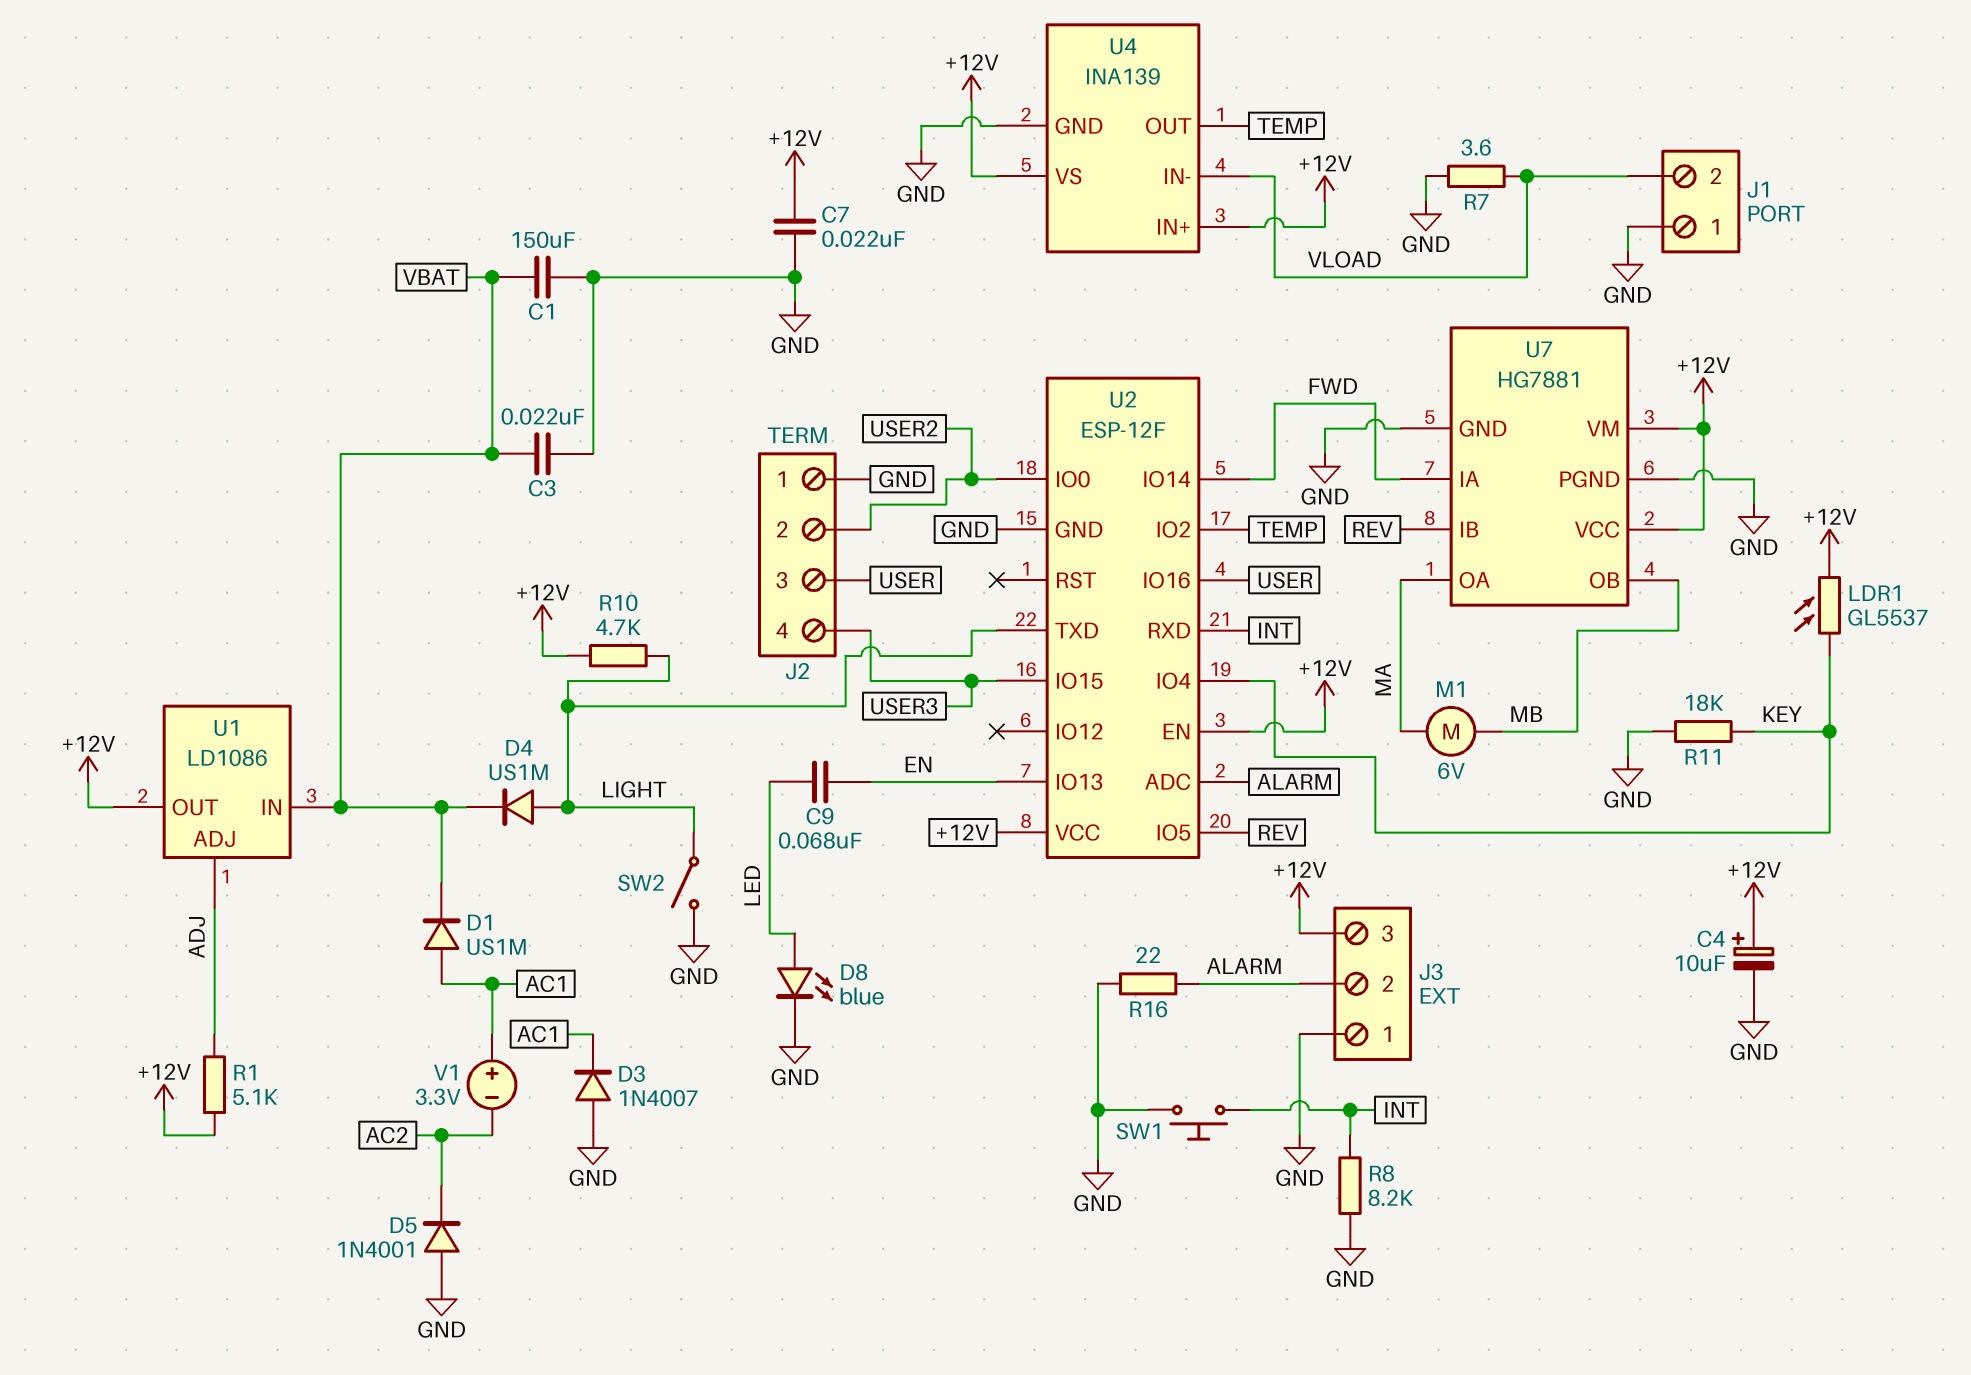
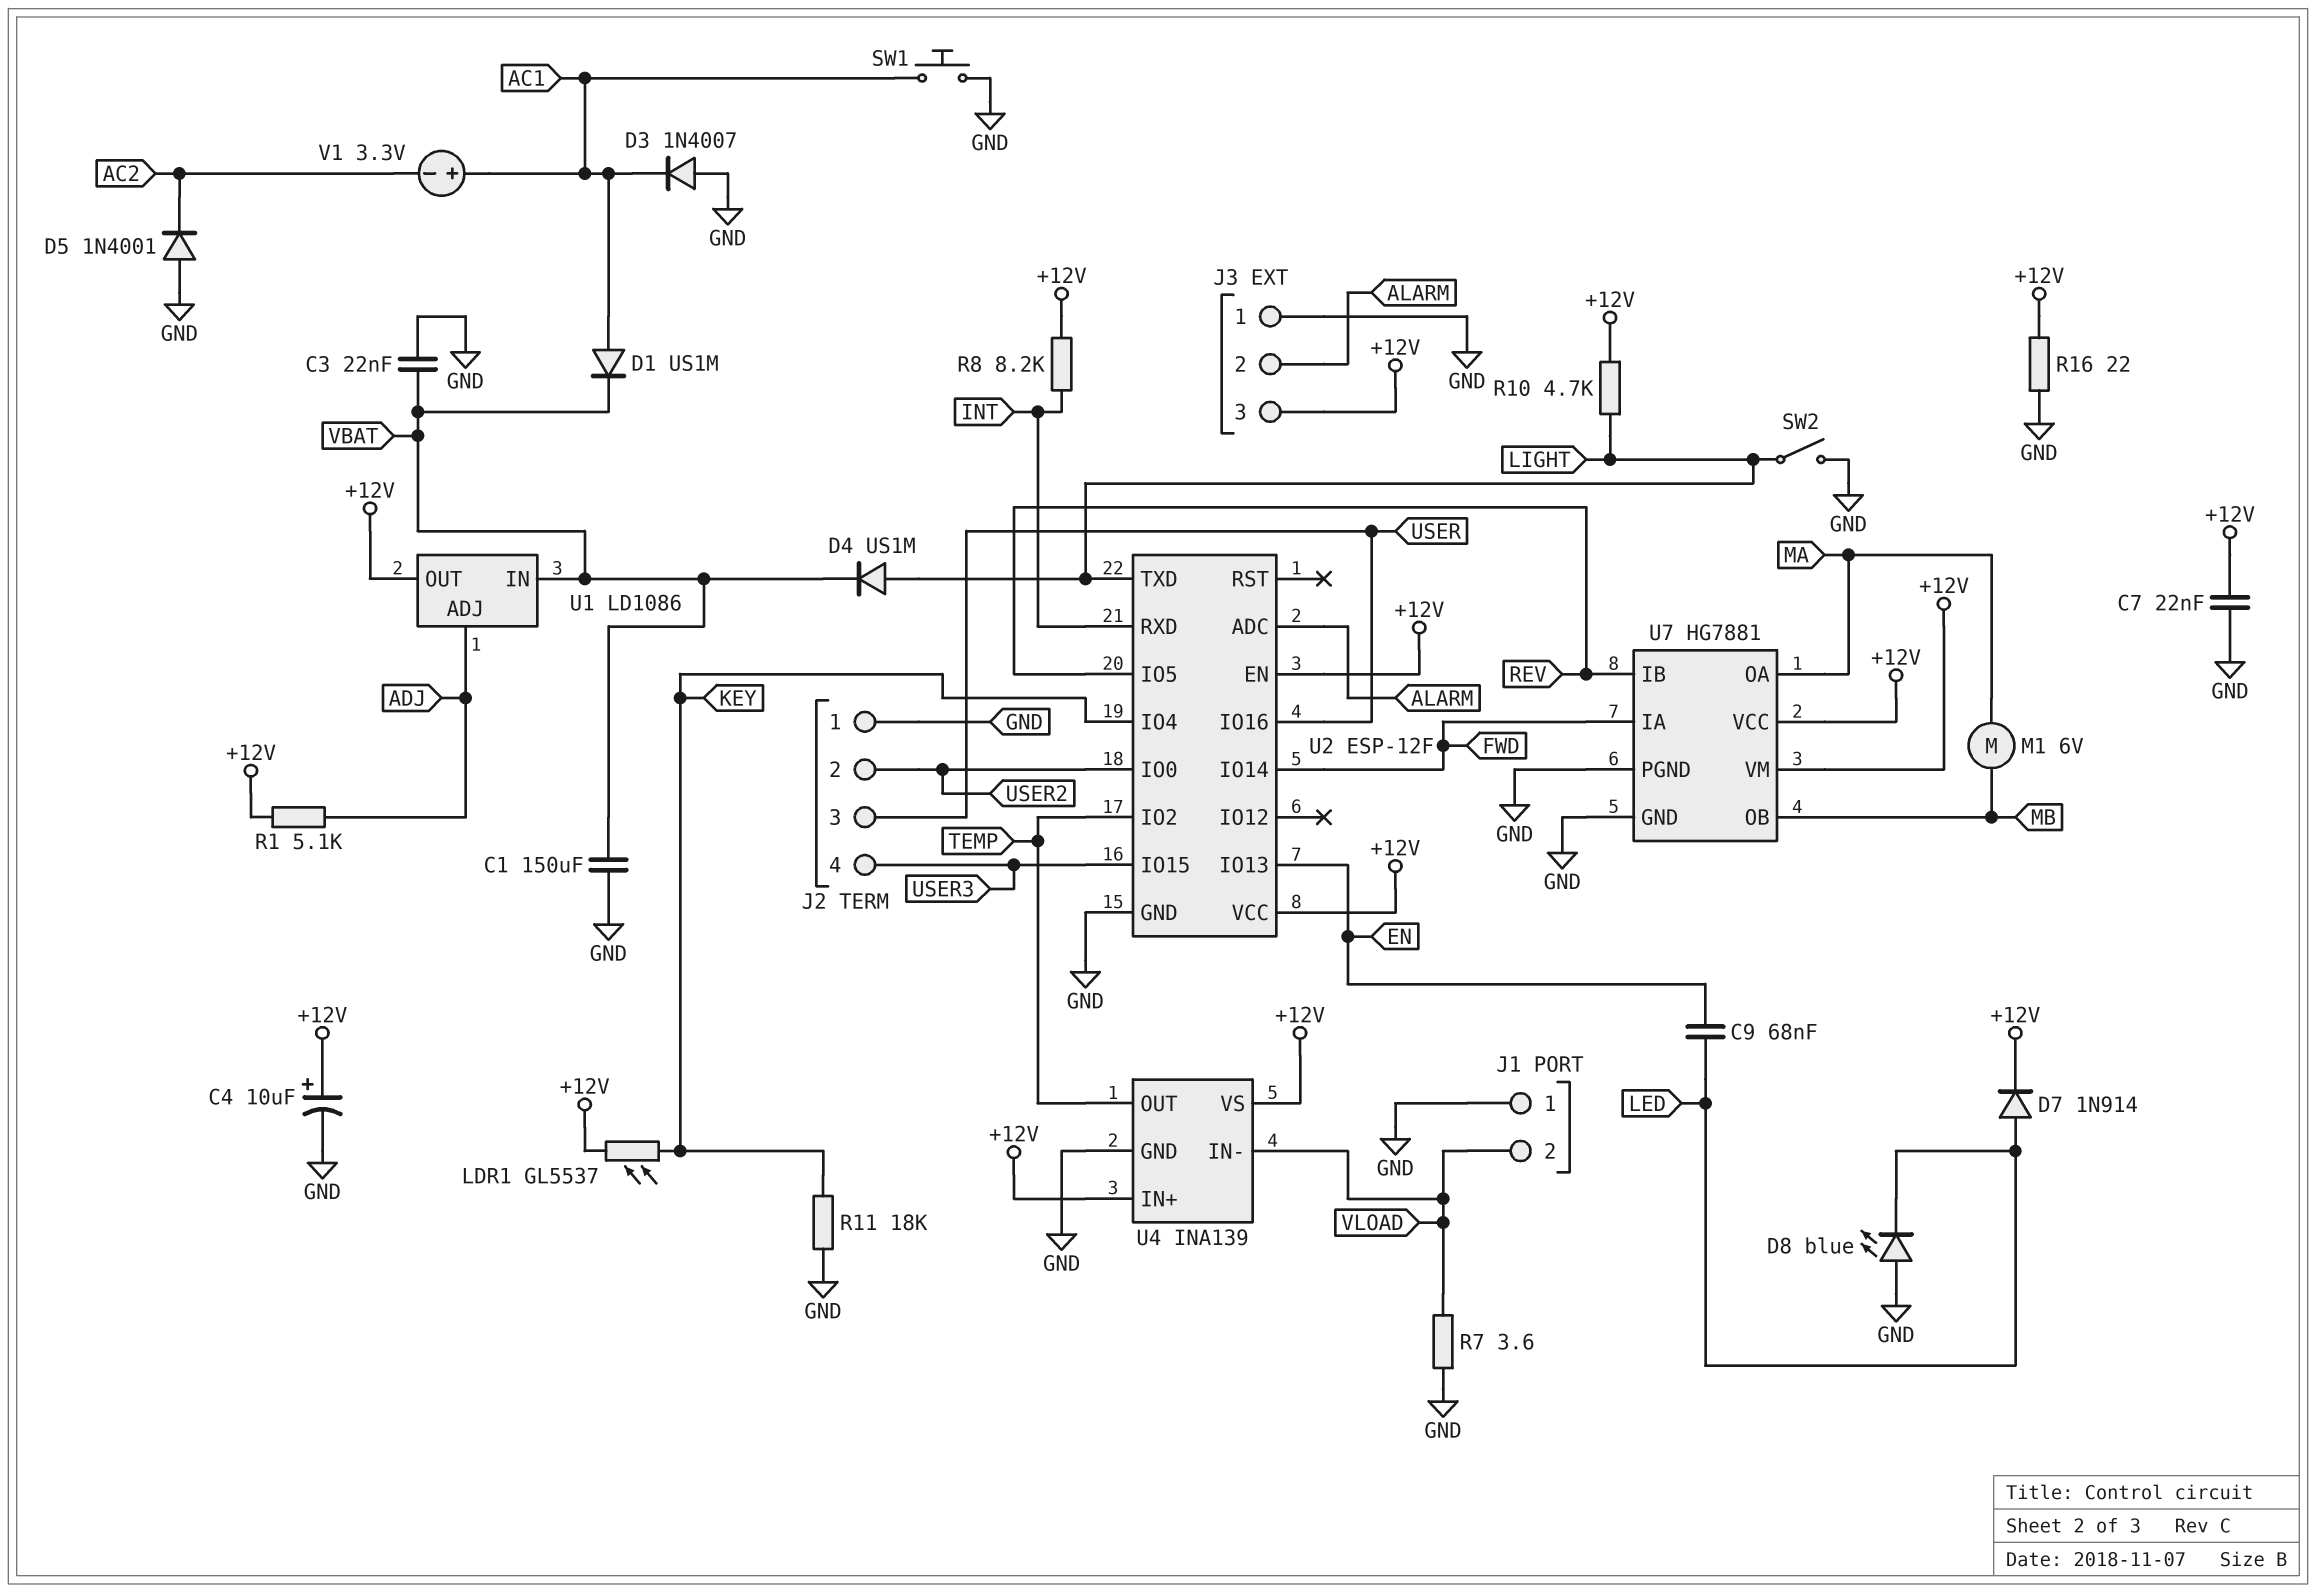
D7: none -> diode 1N914 (A LED, K +12V)
D8: LED blue (A LED, K GND) -> LED blue (A GND, K LED)
R8: 8.2k (GND, INT) -> 8.2k (+12V, INT)
R16: 22 (ALARM, GND) -> 22 (+12V, GND)
SW1: button (GND, INT) -> button (AC1, GND)

